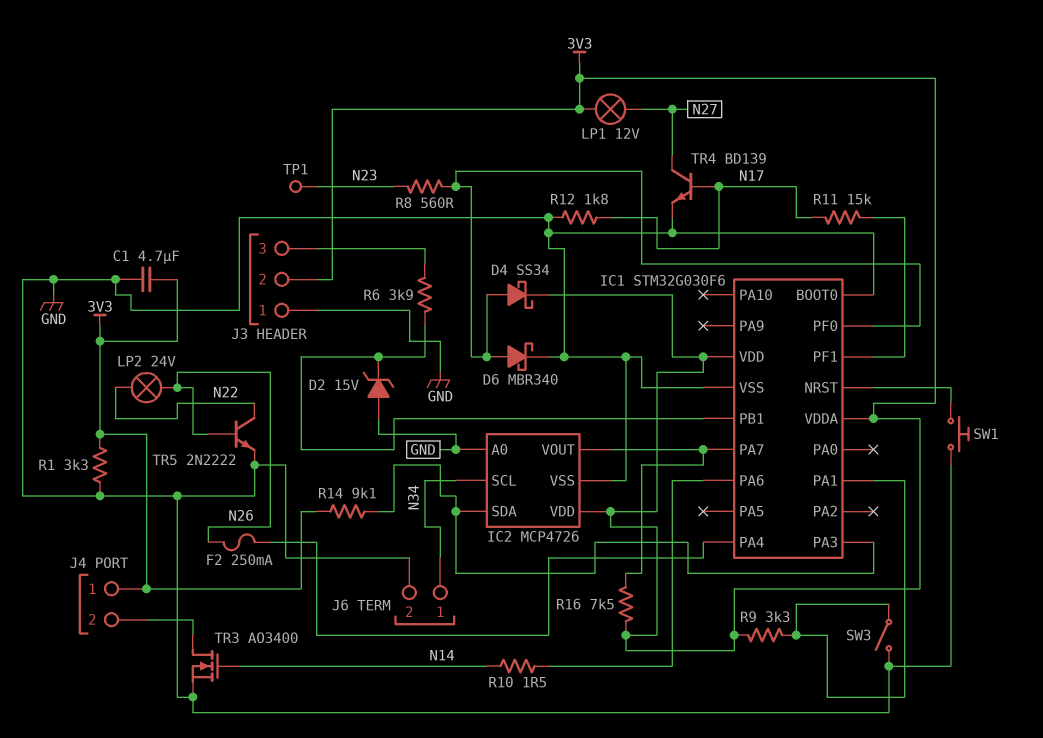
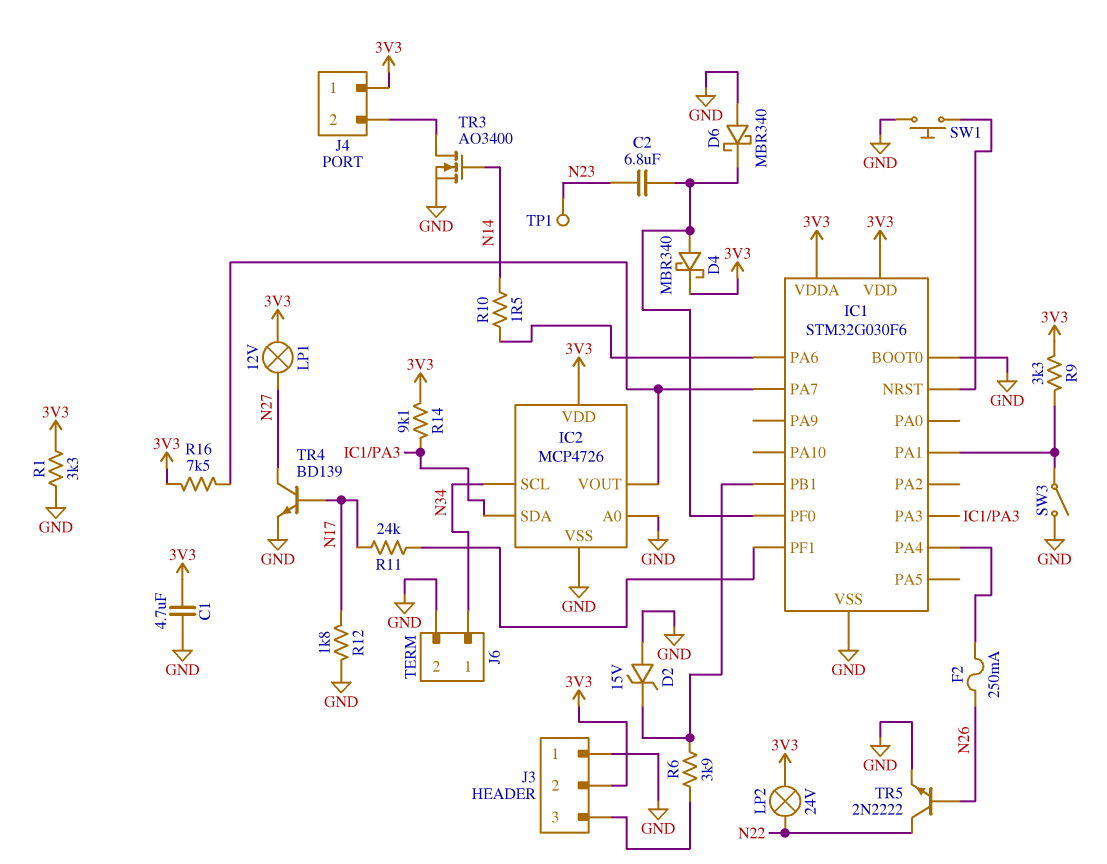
C2: none -> 6.8uF (IC1/PF0, N23)
D4: schottky SS34 (A IC1/PF0, K 3V3) -> schottky MBR340 (A IC1/PF0, K 3V3)
D6: schottky MBR340 (A IC1/PF0, K GND) -> schottky MBR340 (A GND, K IC1/PF0)
LP2: lamp 24V (N22, N26) -> lamp 24V (3V3, N22)
R8: 560 (IC1/PF0, N23) -> none
R11: 15k (IC1/PF1, N17) -> 24k (IC1/PF1, N17)

